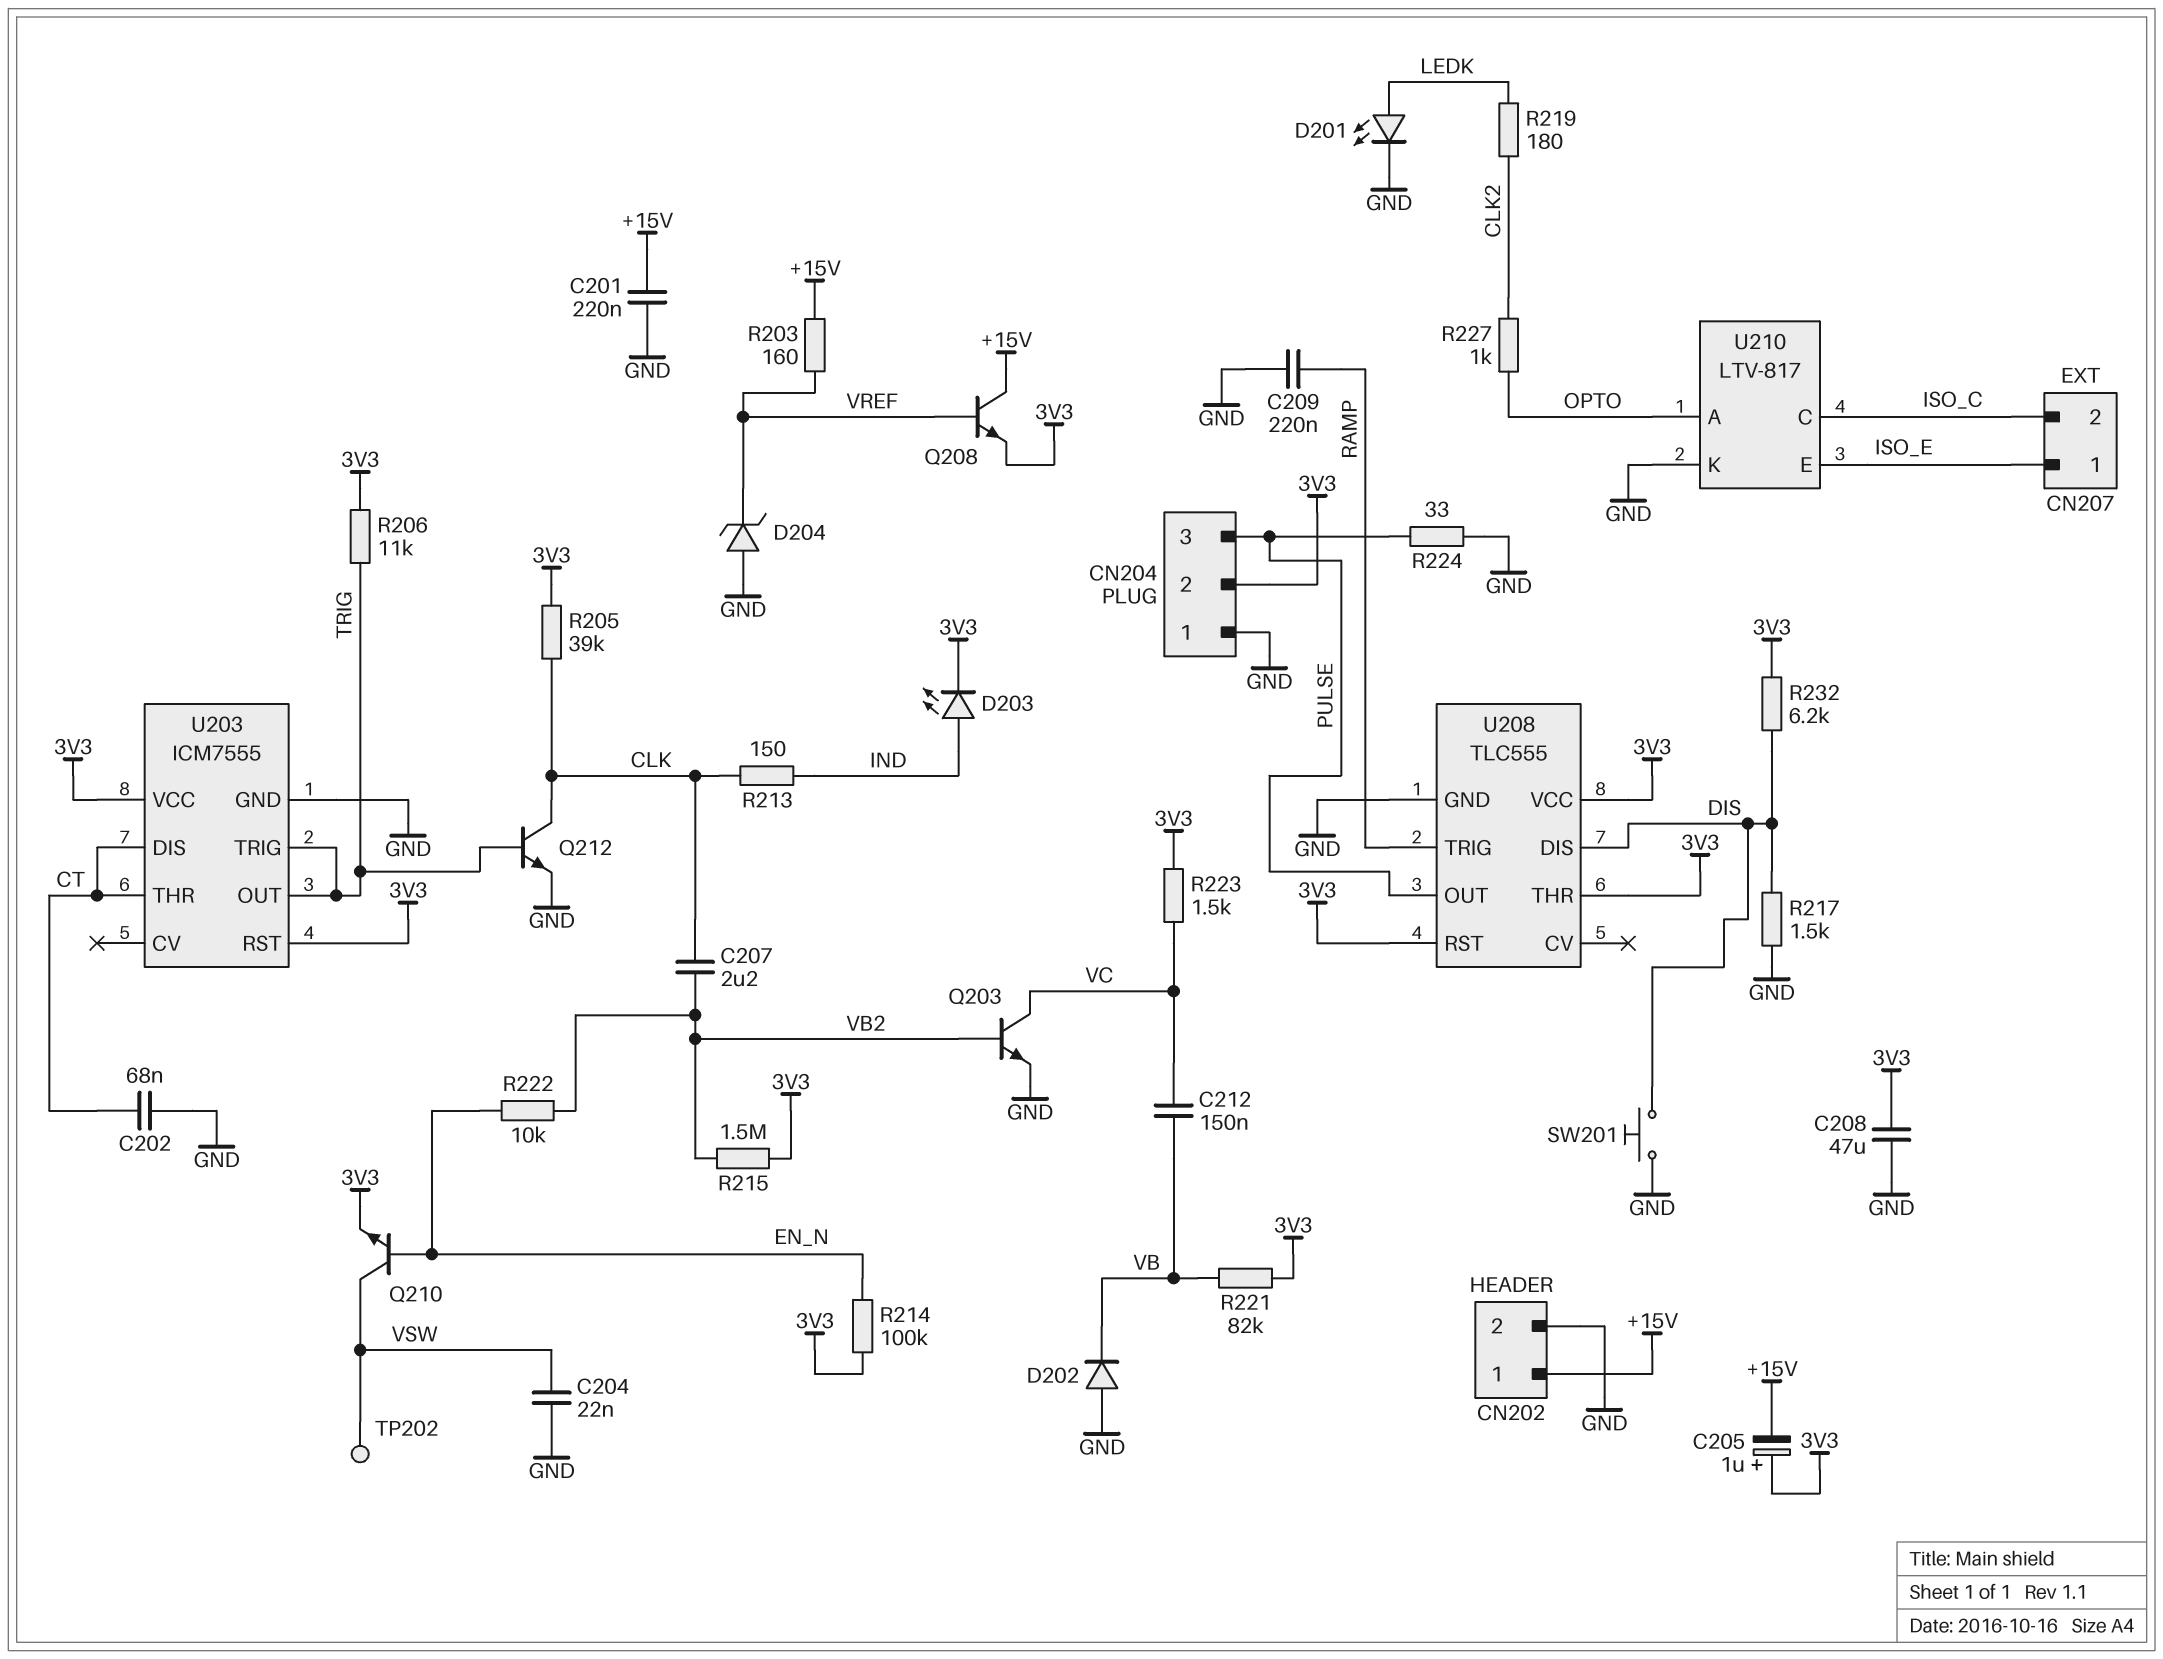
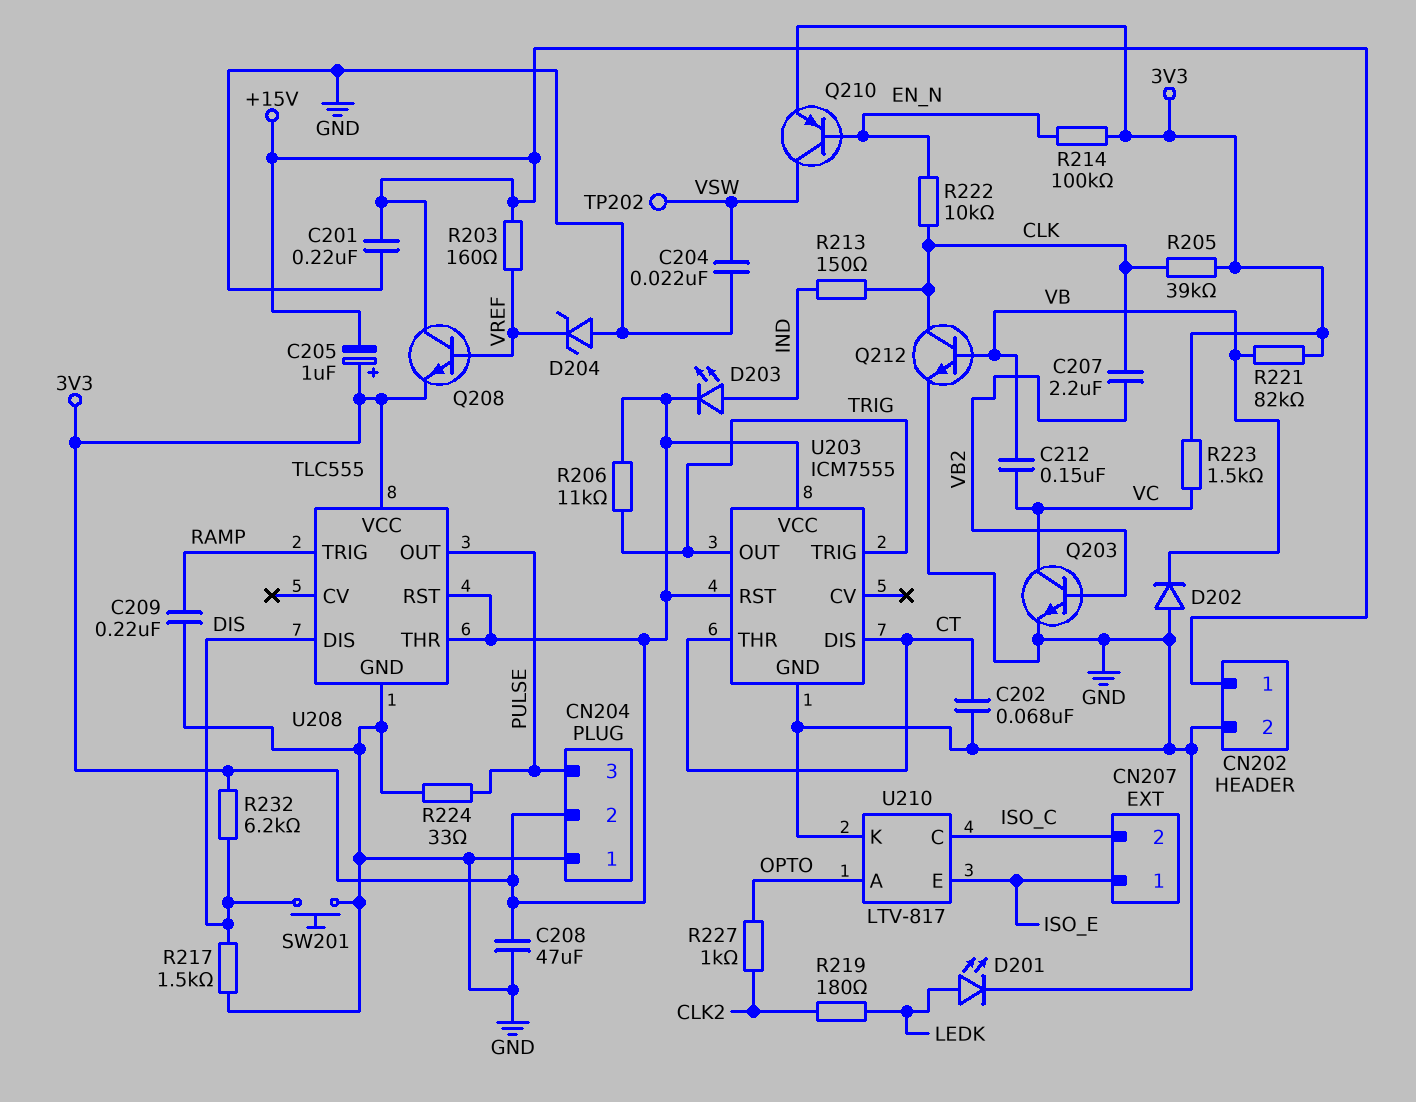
Q210: NPN (B EN_N, C VSW, E 3V3) -> PNP (B EN_N, C VSW, E 3V3)
Q212: NPN (B TRIG, C CLK, E GND) -> NPN (B VB, C CLK, E GND)
R215: 1.5M (3V3, VB2) -> none
R222: 10k (EN_N, VB2) -> 10k (CLK, EN_N)

